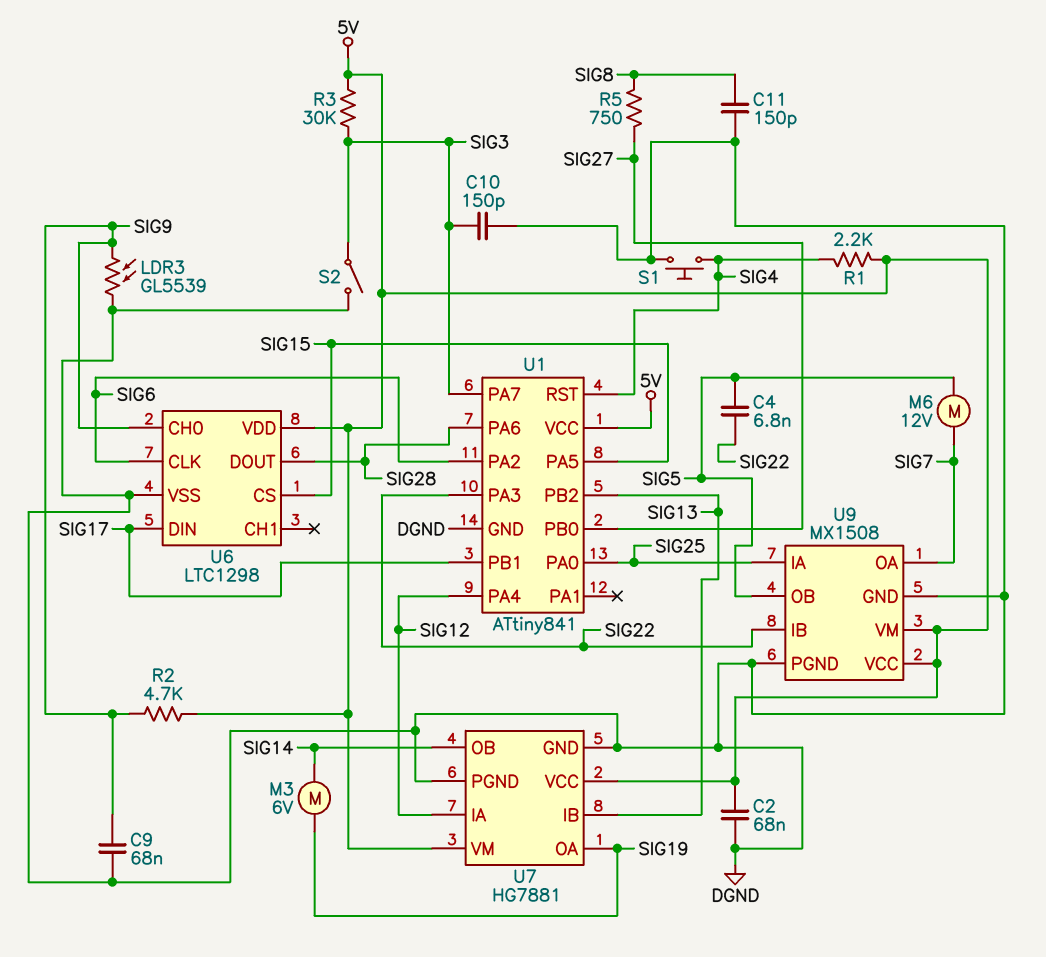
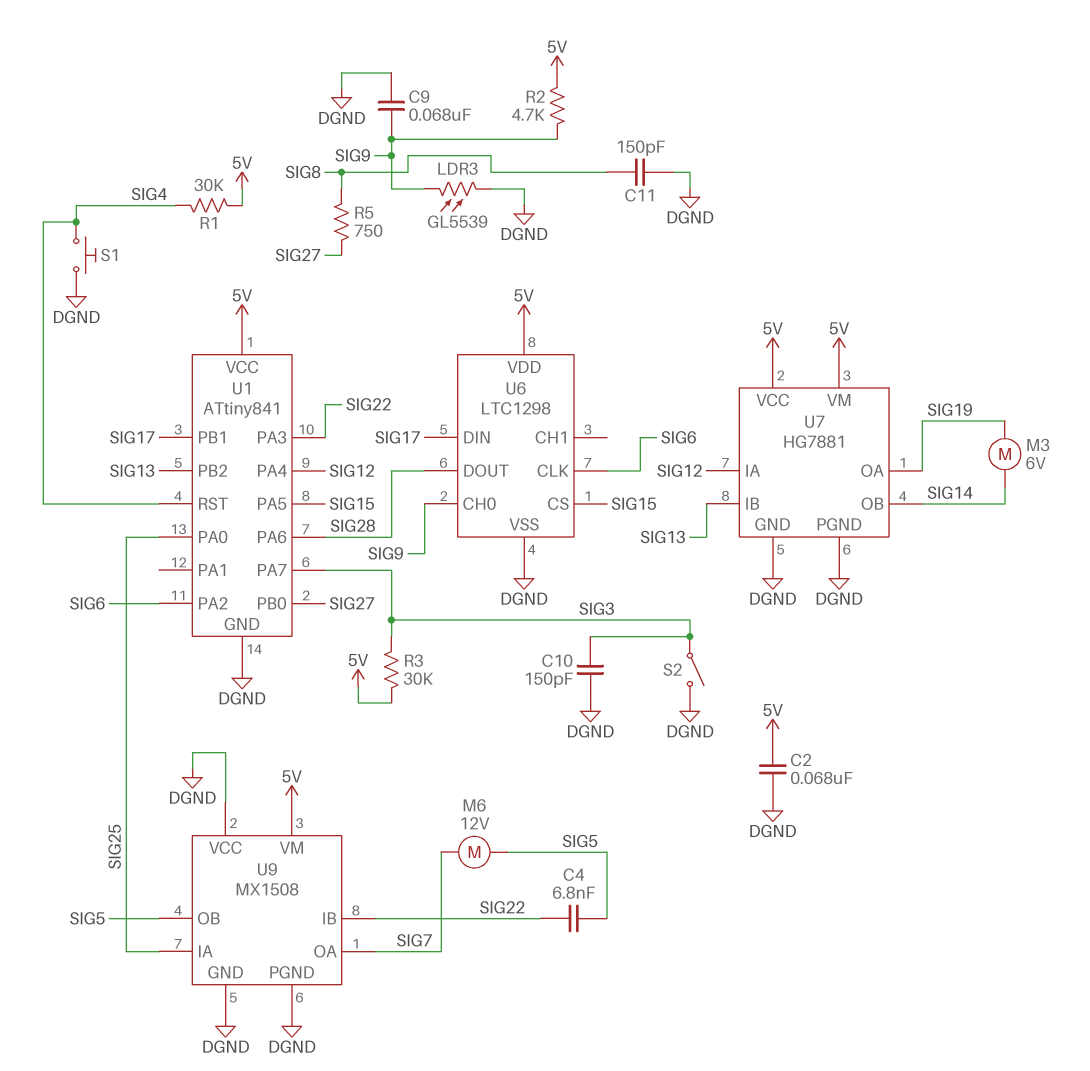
R1: 2.2k (5V, SIG4) -> 30k (5V, SIG4)
U9 pin VCC: 5V -> DGND

